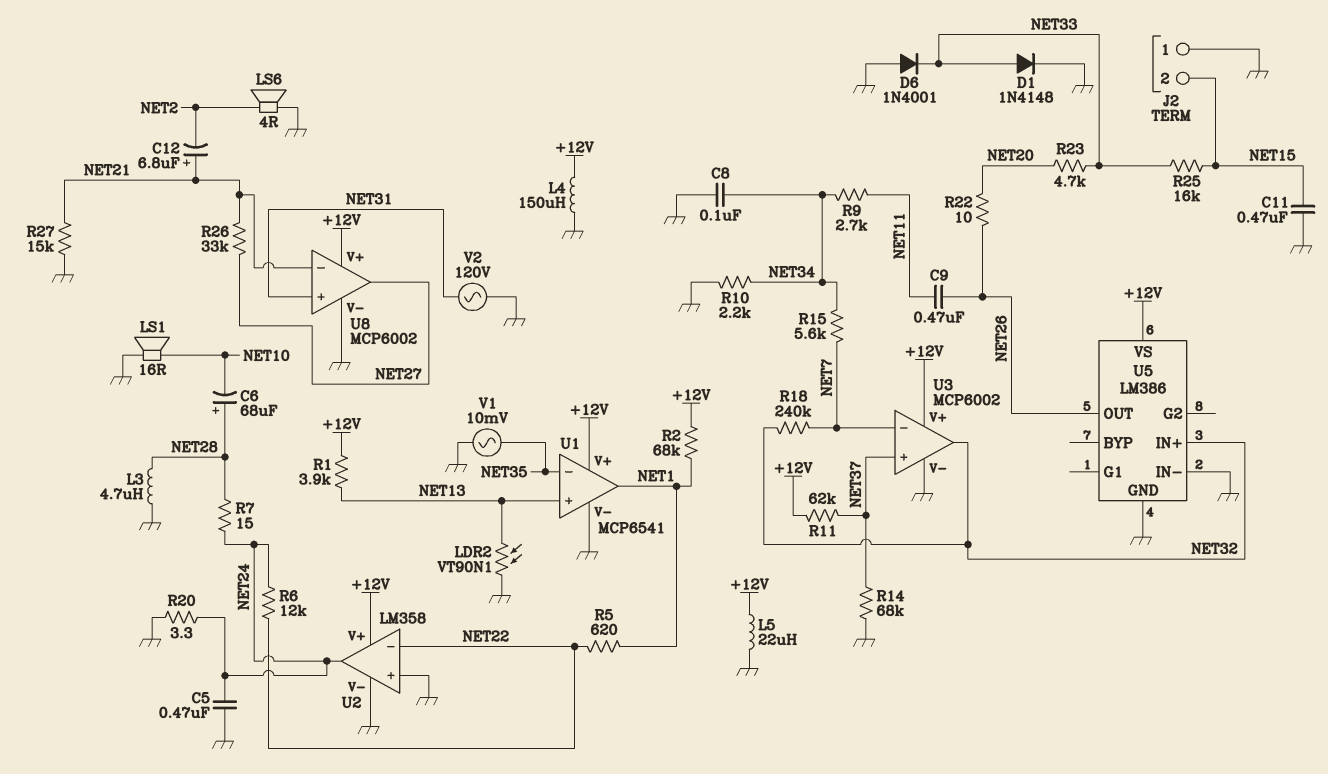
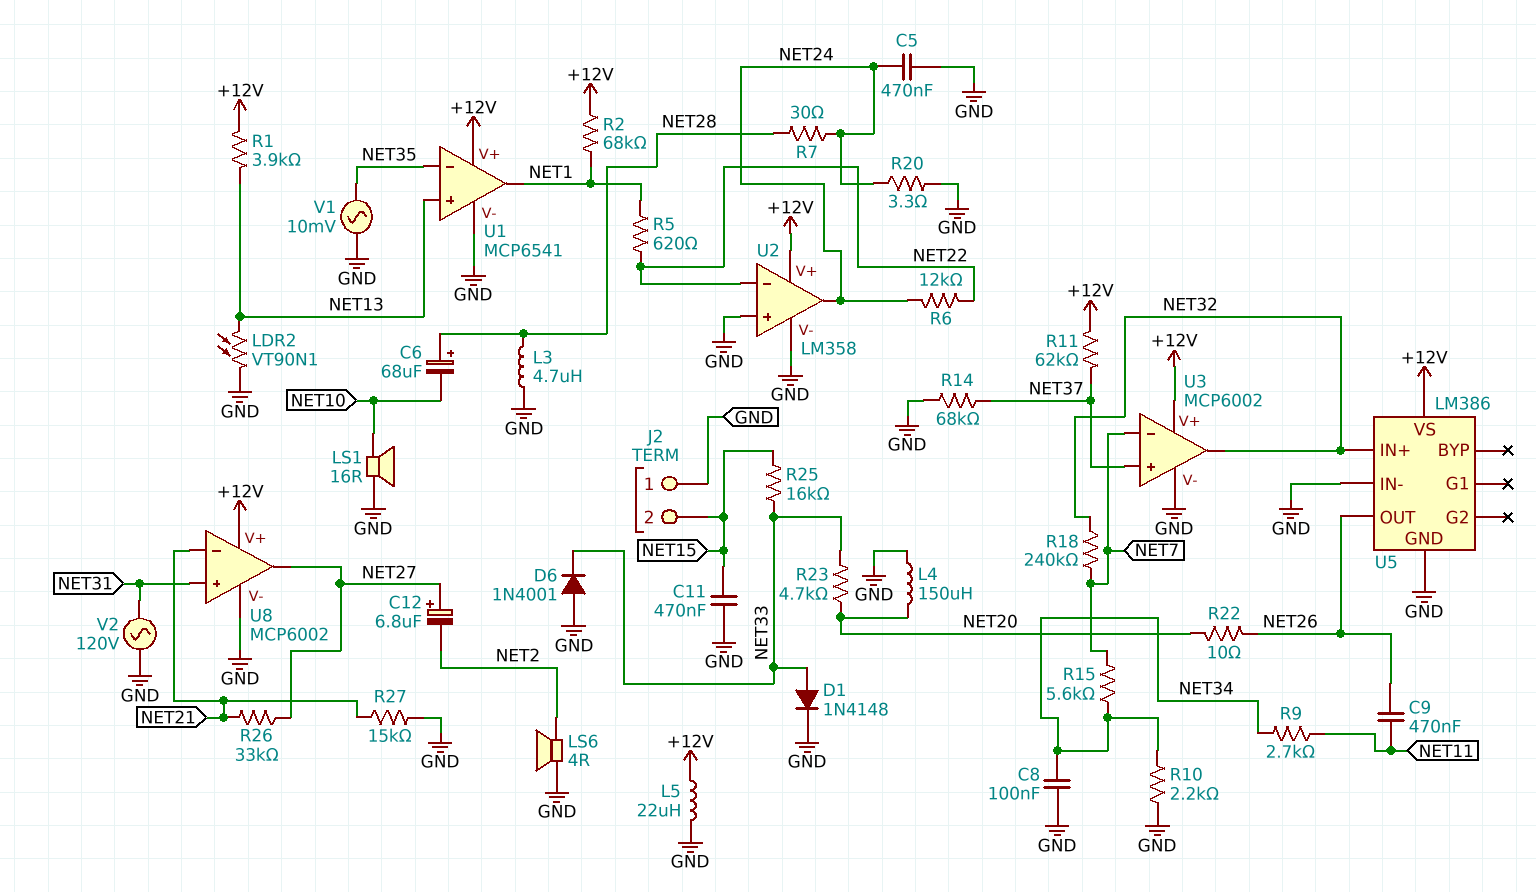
C12: 6.8uF (plus NET21, minus NET2) -> 6.8uF (plus NET27, minus NET2)
L4: 150uH (+12V, GND) -> 150uH (GND, NET20)
R7: 15 (NET24, NET28) -> 30 (NET24, NET28)

